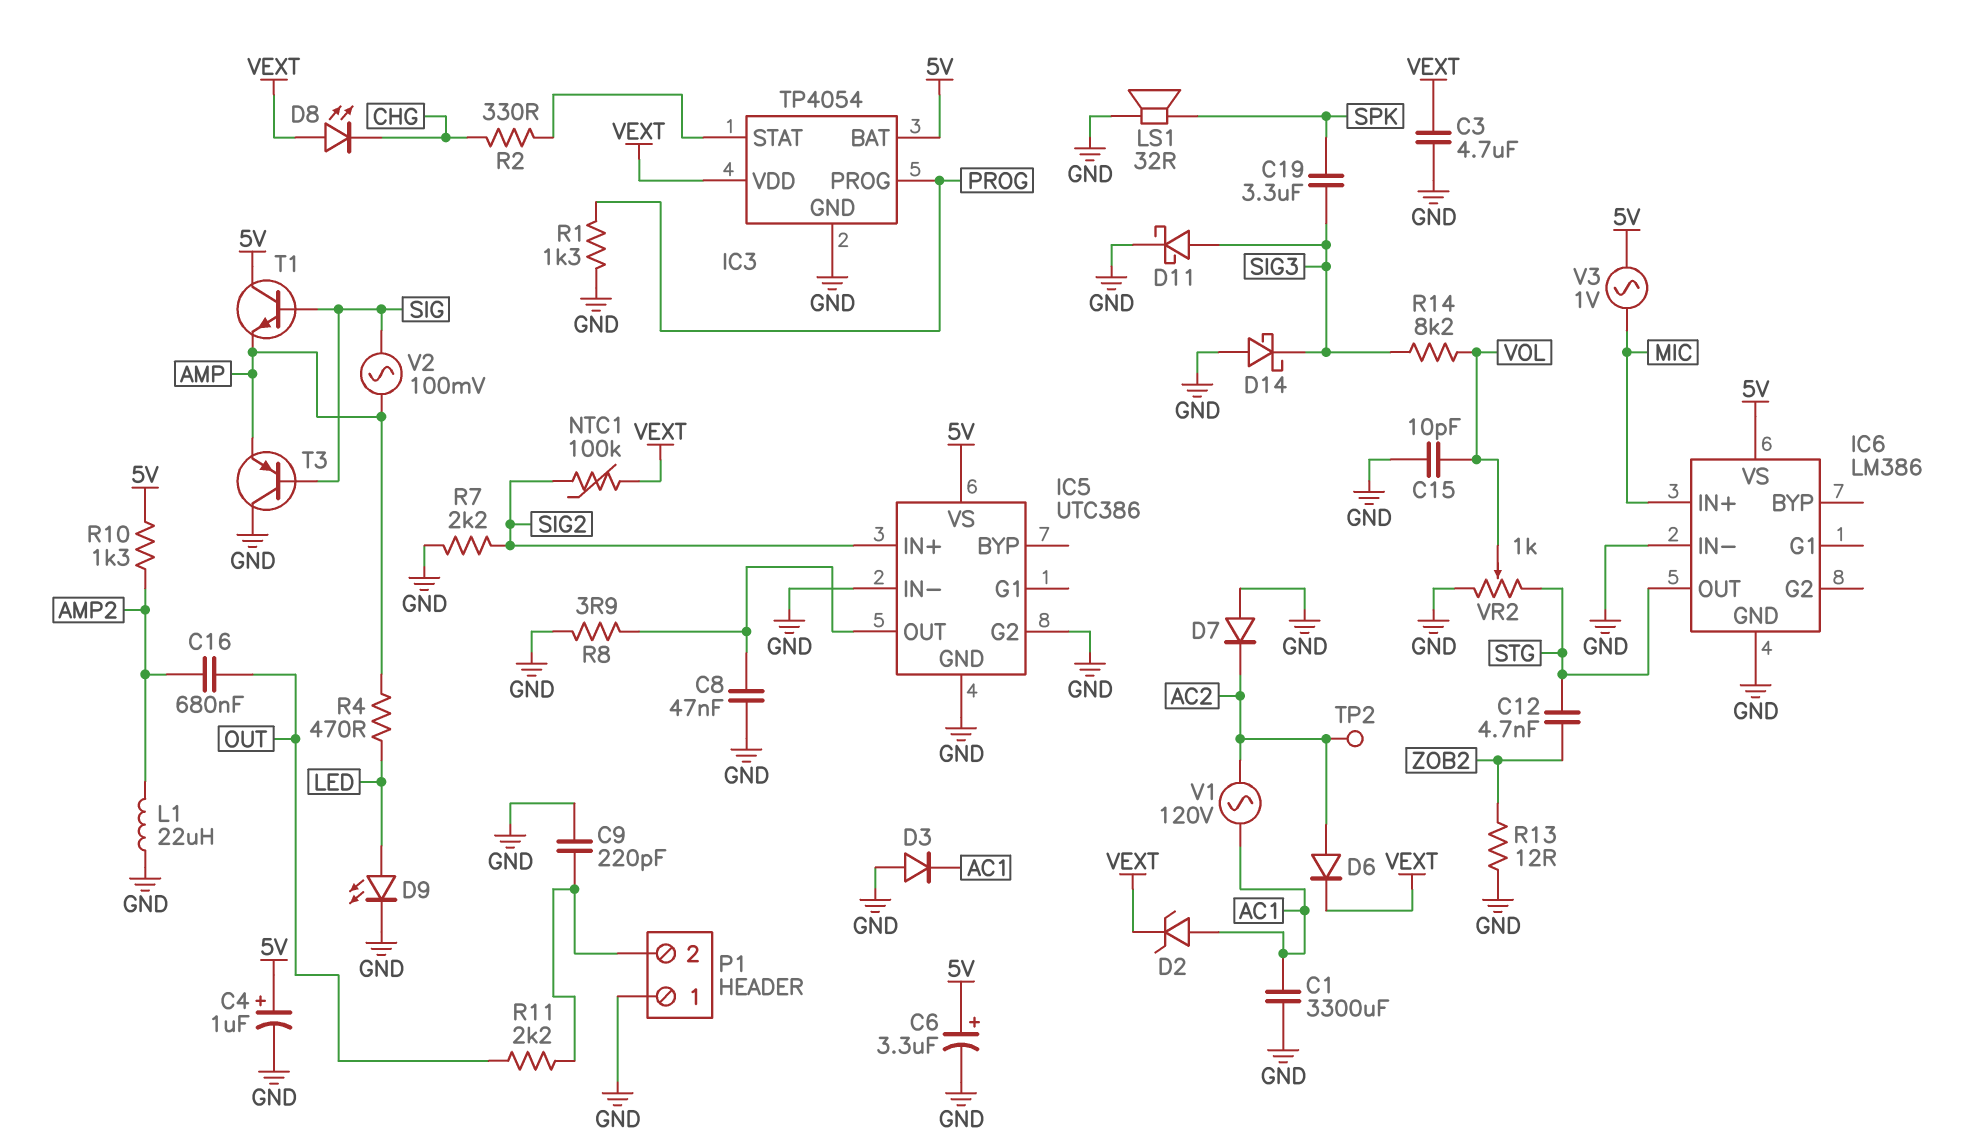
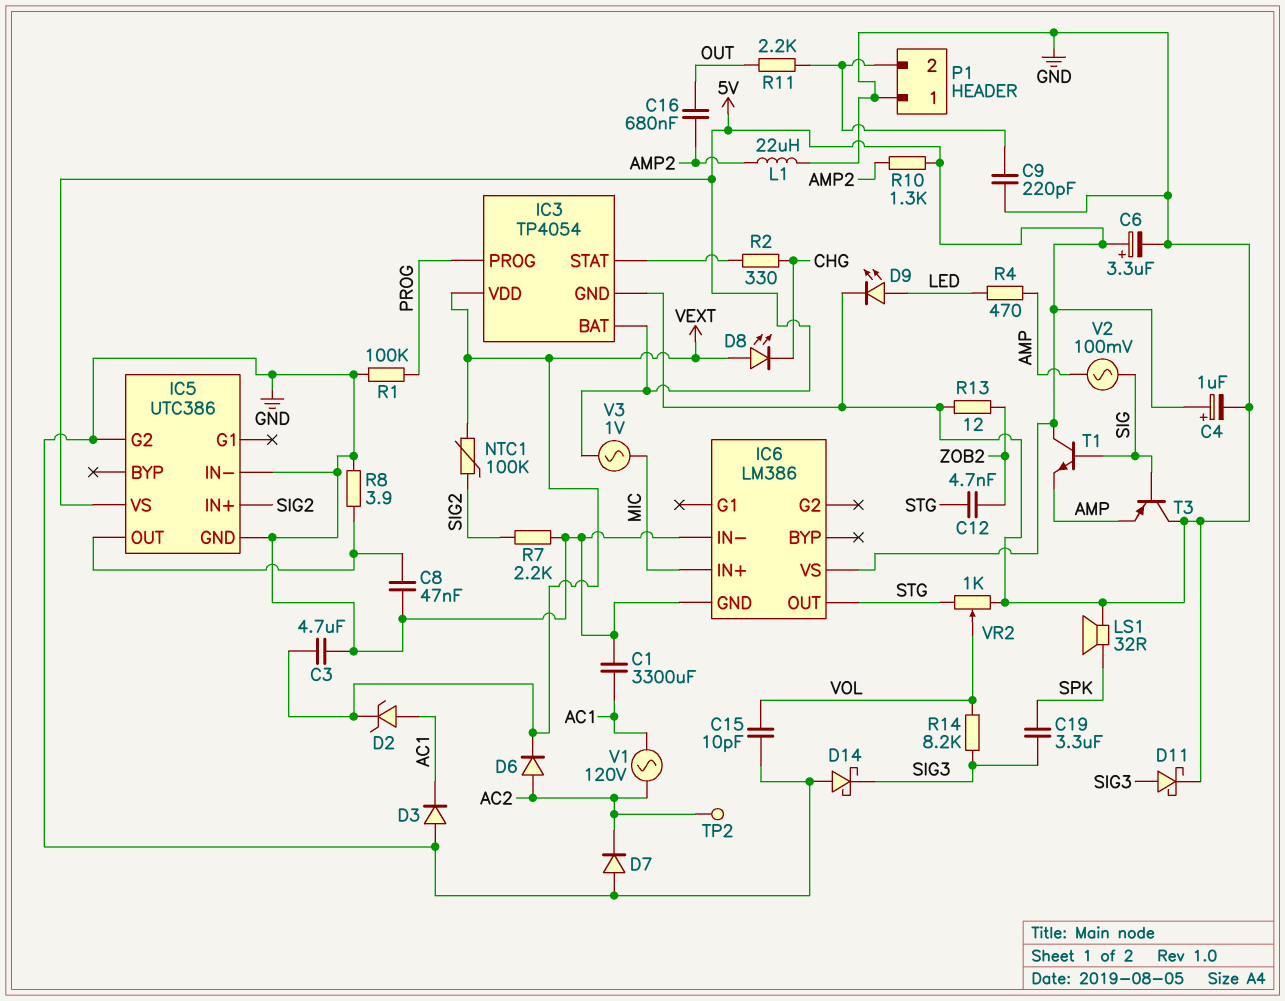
R1: 1.3k (GND, PROG) -> 100k (GND, PROG)

